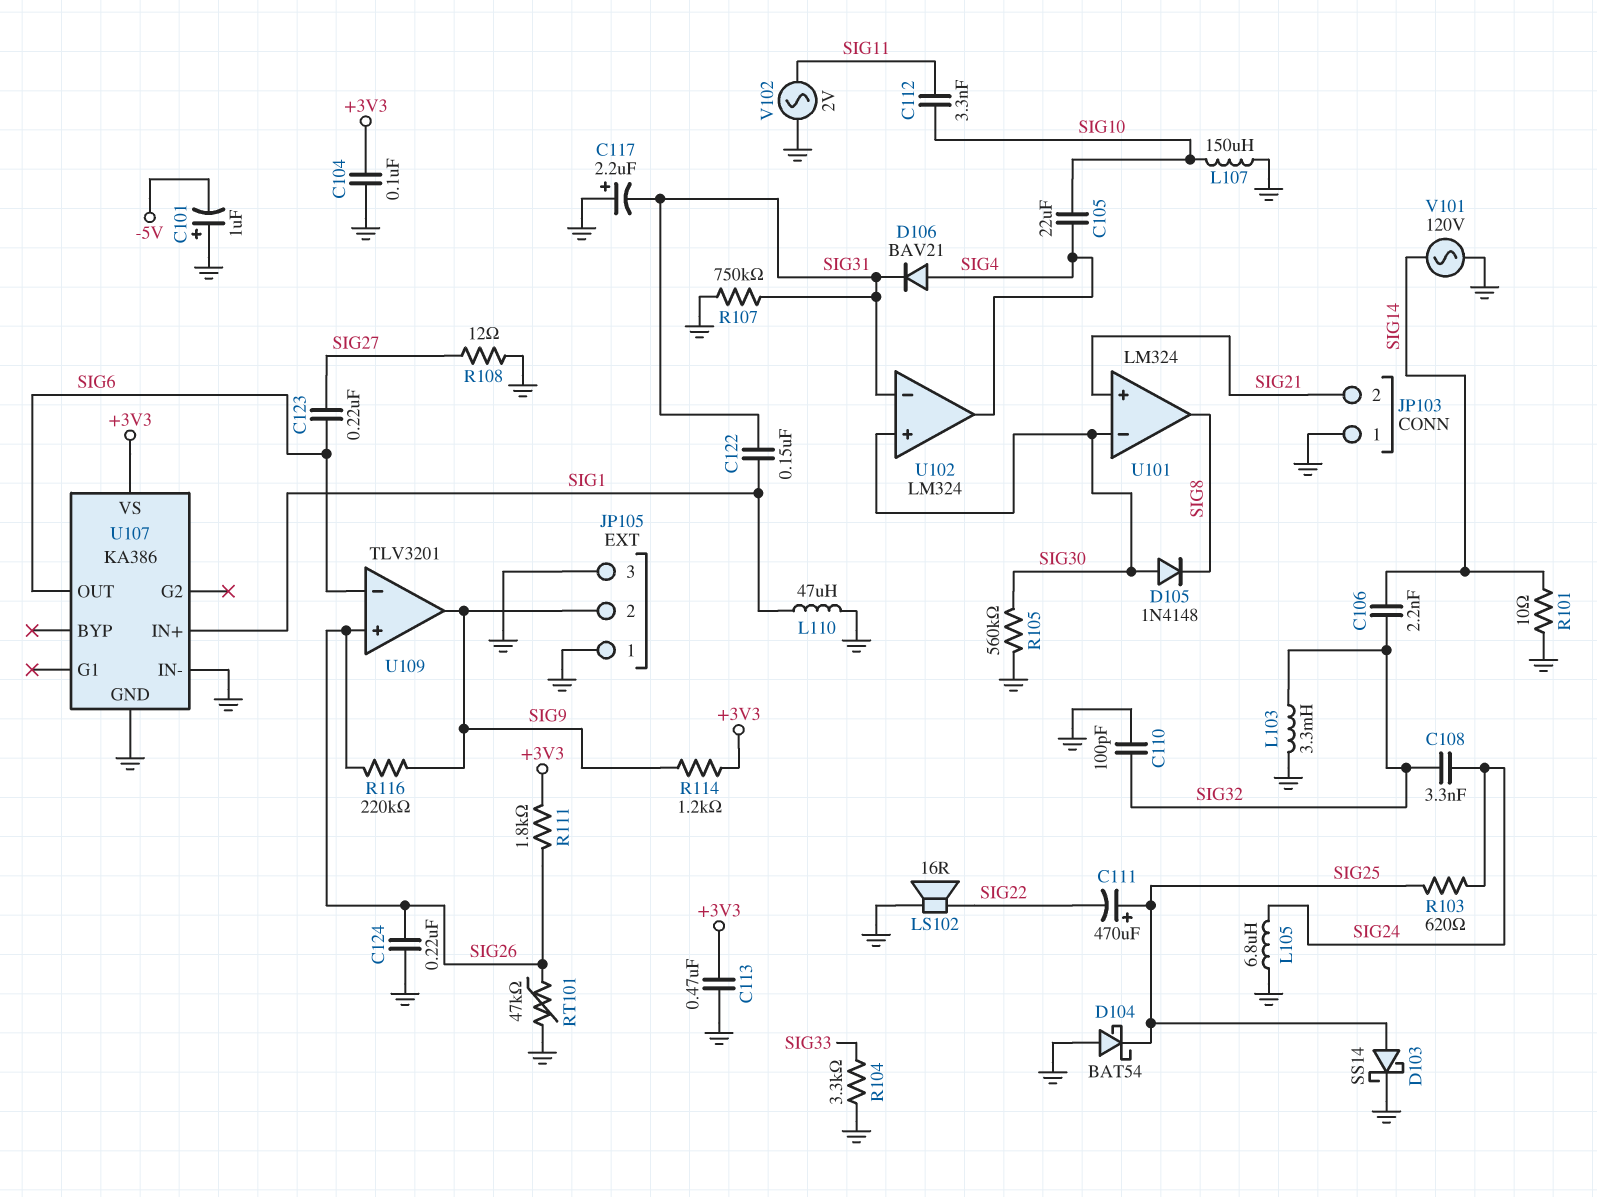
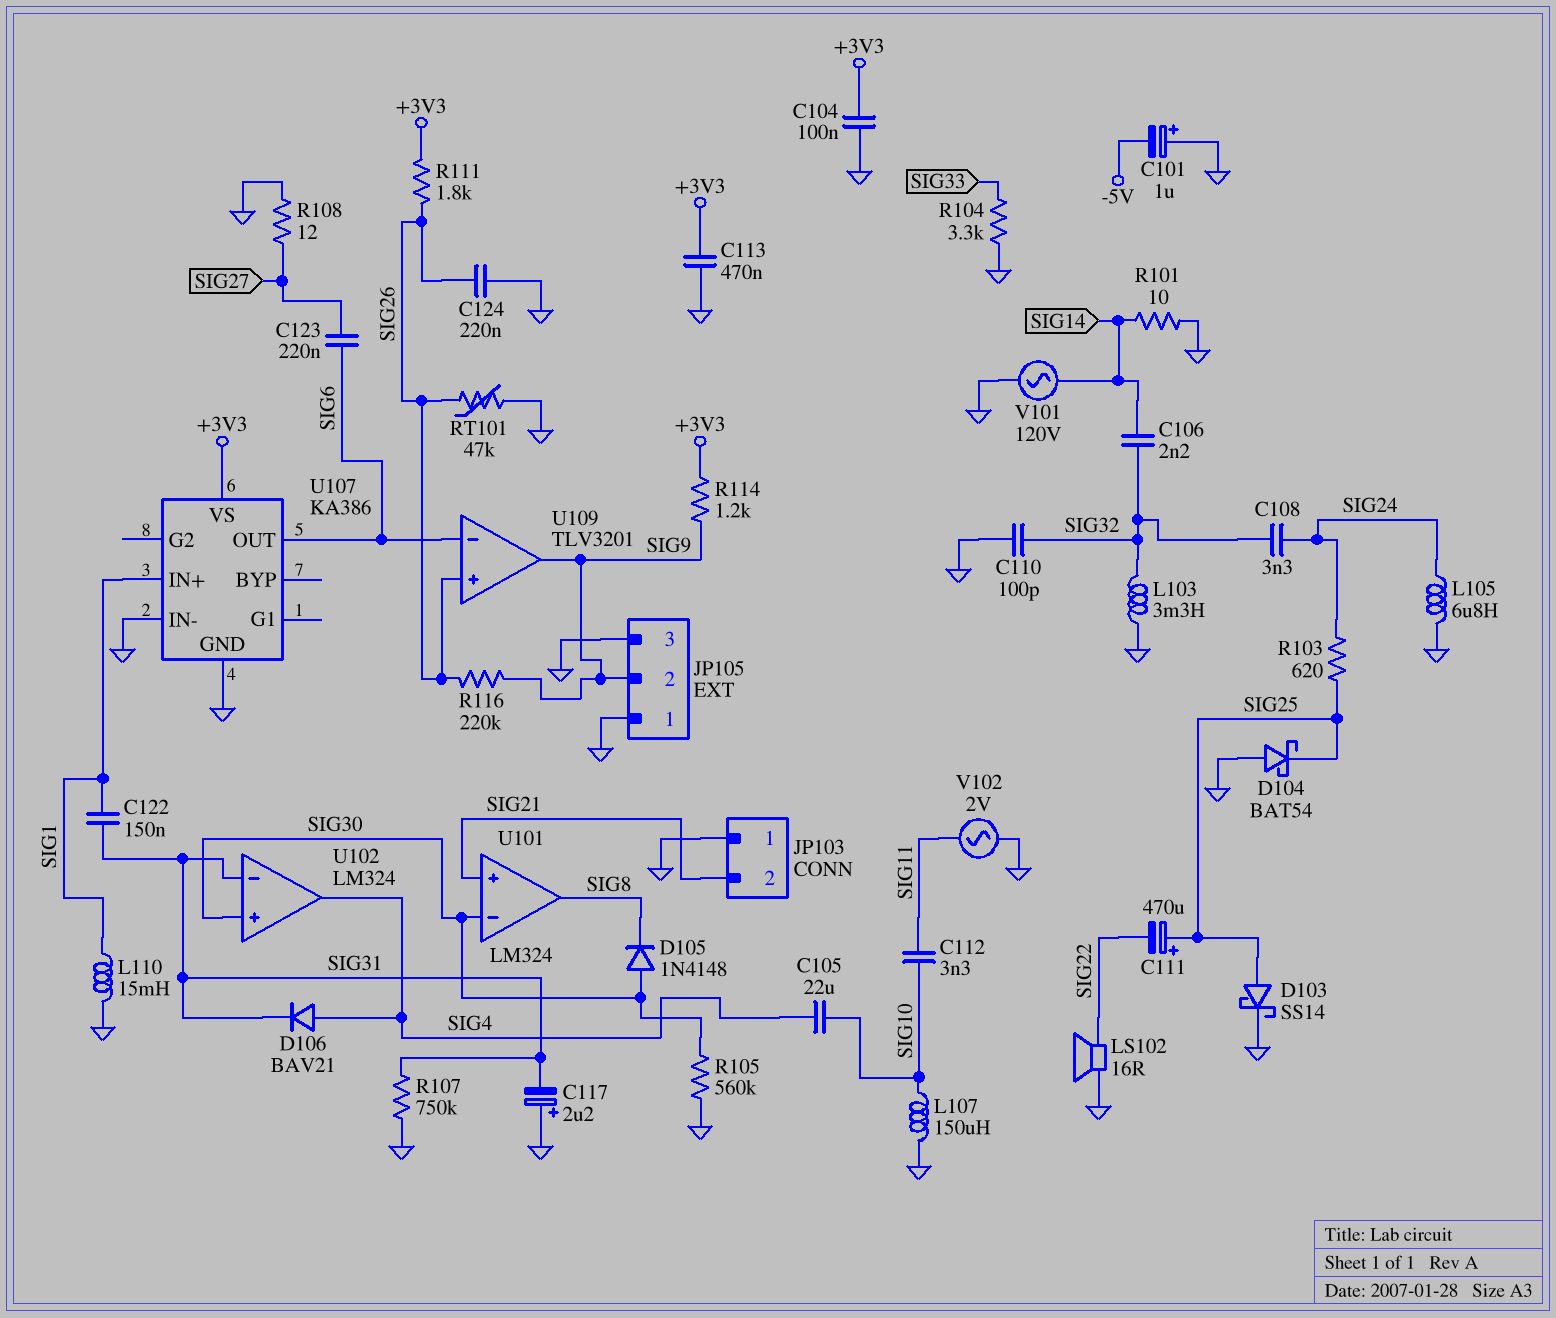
L110: 47uH (GND, SIG1) -> 15mH (GND, SIG1)

